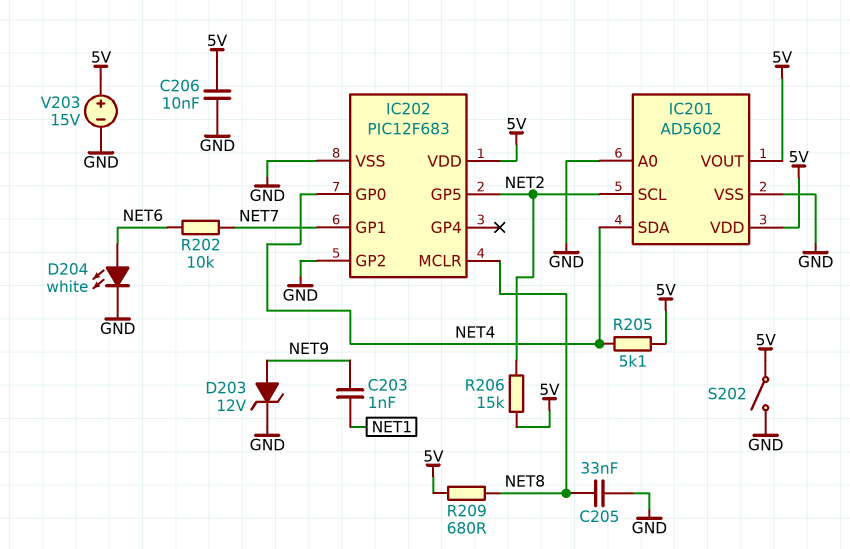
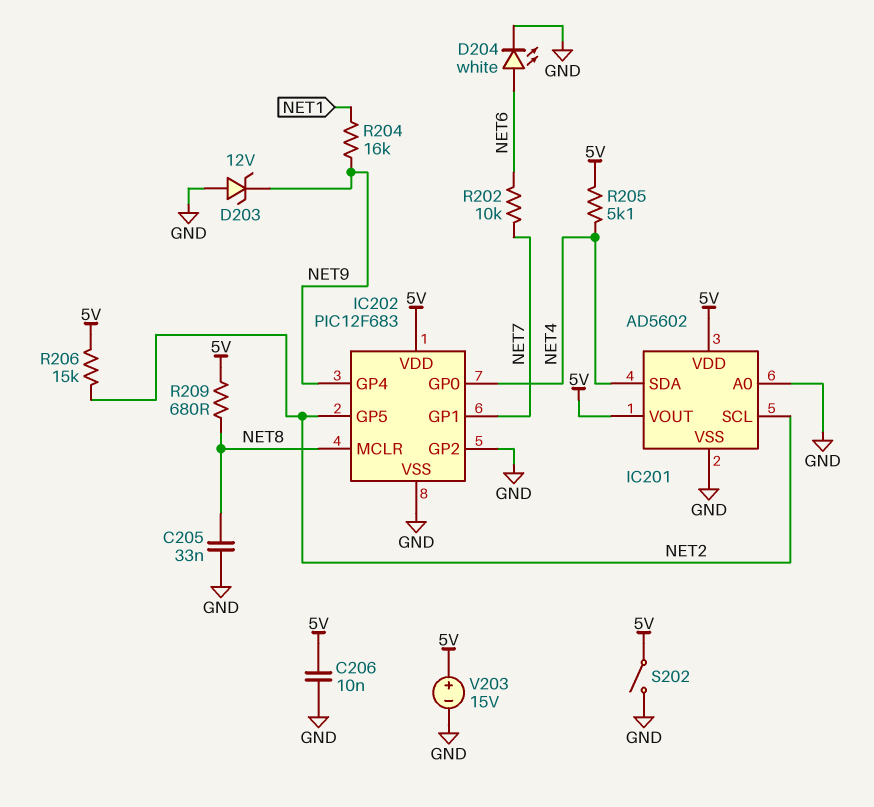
C203: 1nF (NET1, NET9) -> none
D203: zener 12V (A NET9, K GND) -> zener 12V (A GND, K NET9)
IC202 pin GP4: none -> NET9
R204: none -> 16k (NET1, NET9)

